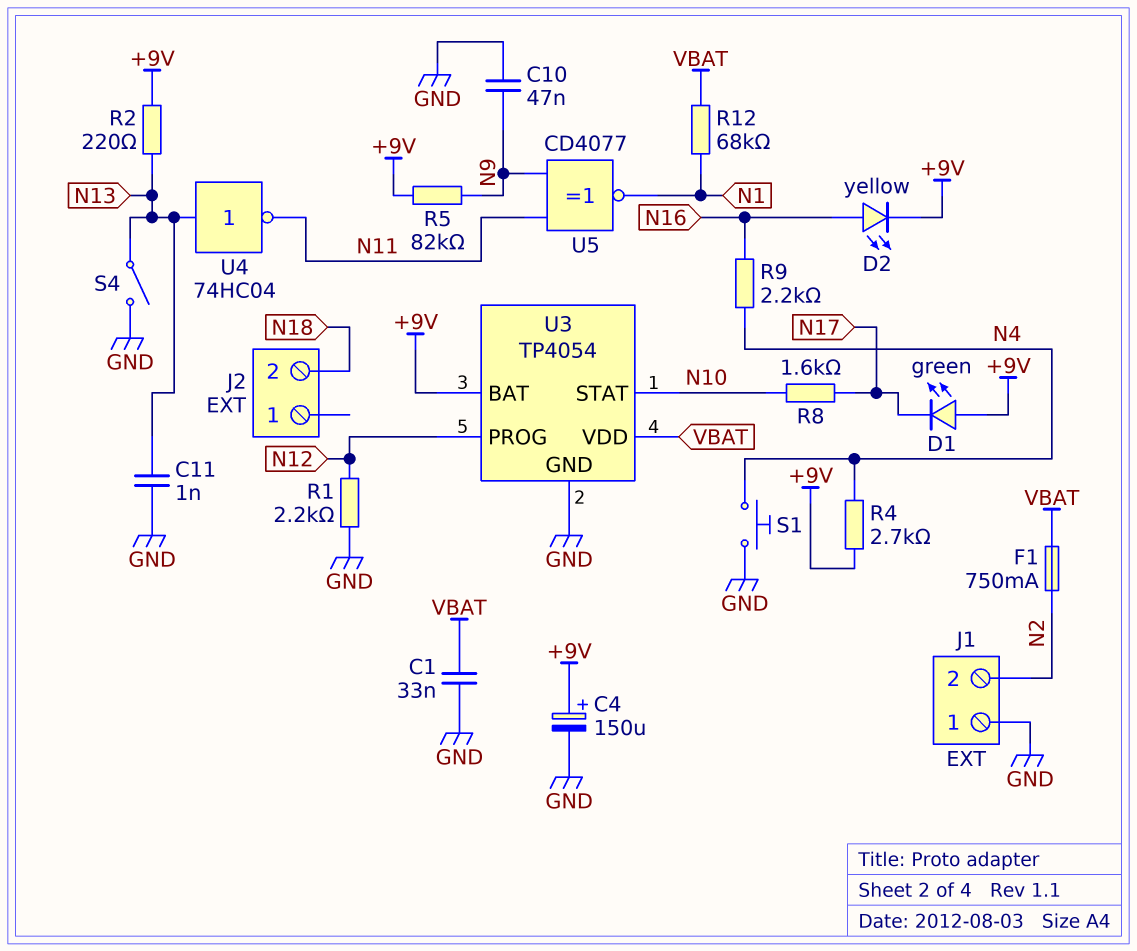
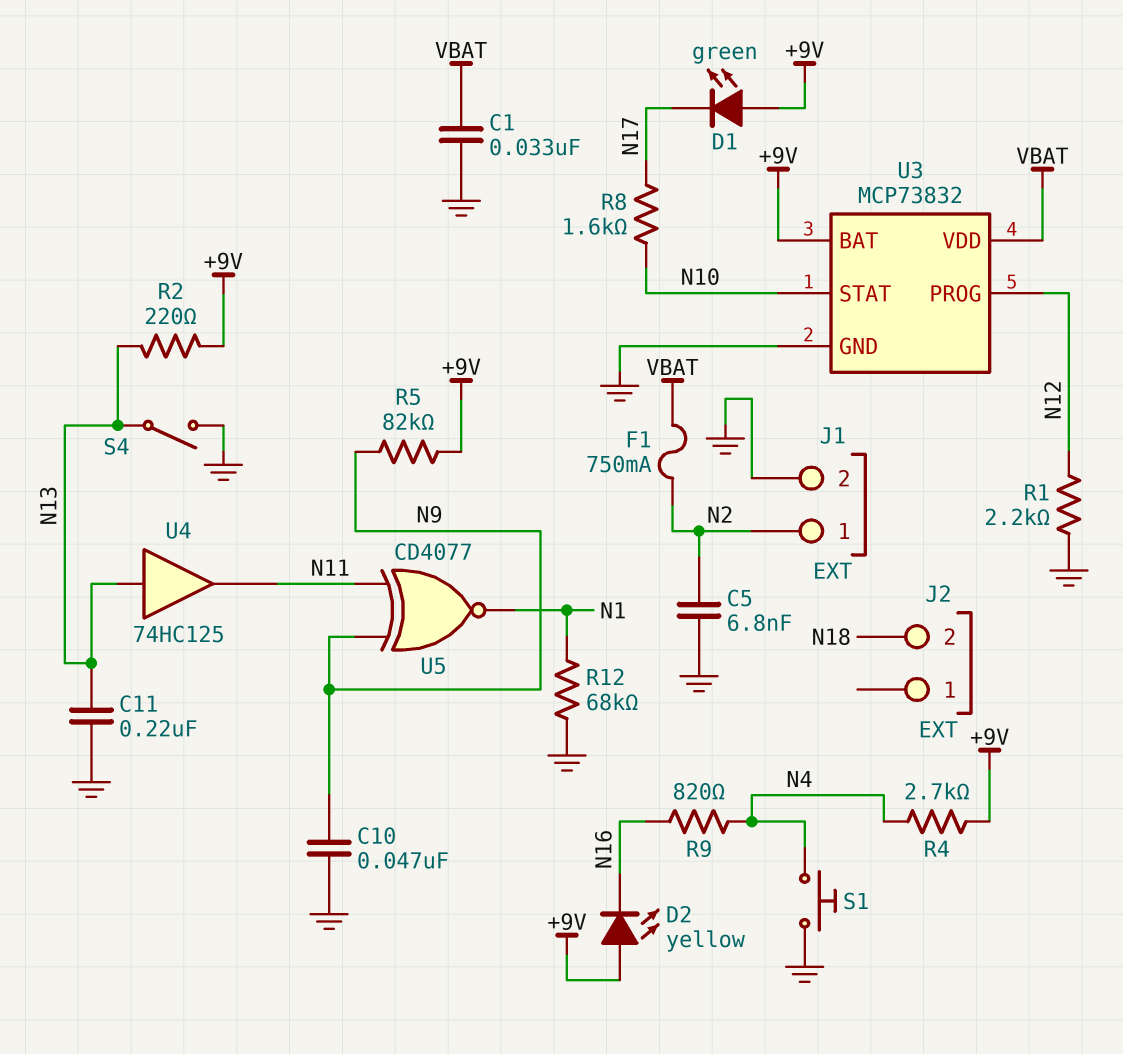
C4: 150uF (plus +9V, minus GND) -> none
C5: none -> 6.8nF (GND, N2)
C11: 1nF (GND, N13) -> 220nF (GND, N13)
D2: LED yellow (A N16, K +9V) -> LED yellow (A +9V, K N16)
J1 pin 1: GND -> N2
J1 pin 2: N2 -> GND
R9: 2.2k (N4, N16) -> 820 (N4, N16)
R12: 68k (N1, VBAT) -> 68k (GND, N1)
U3: TP4054 -> MCP73832
U4: NOT 74HC04 (in N13, out N11) -> buffer 74HC125 (in N13, out N11)

